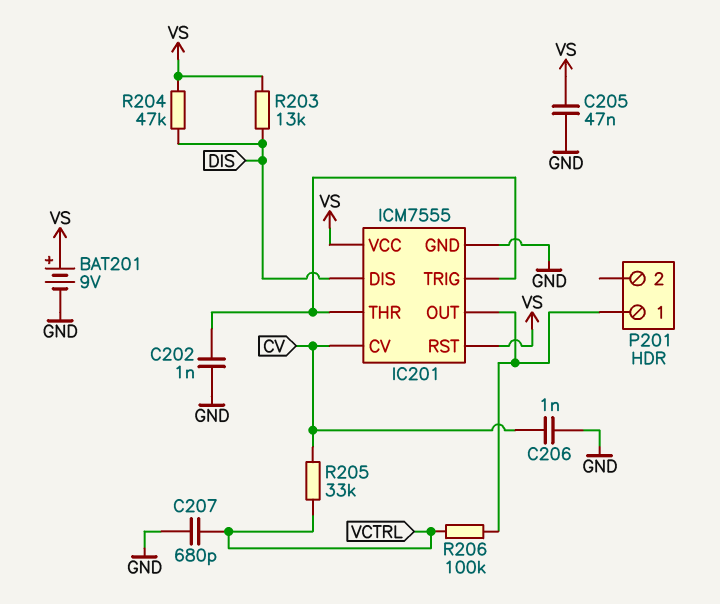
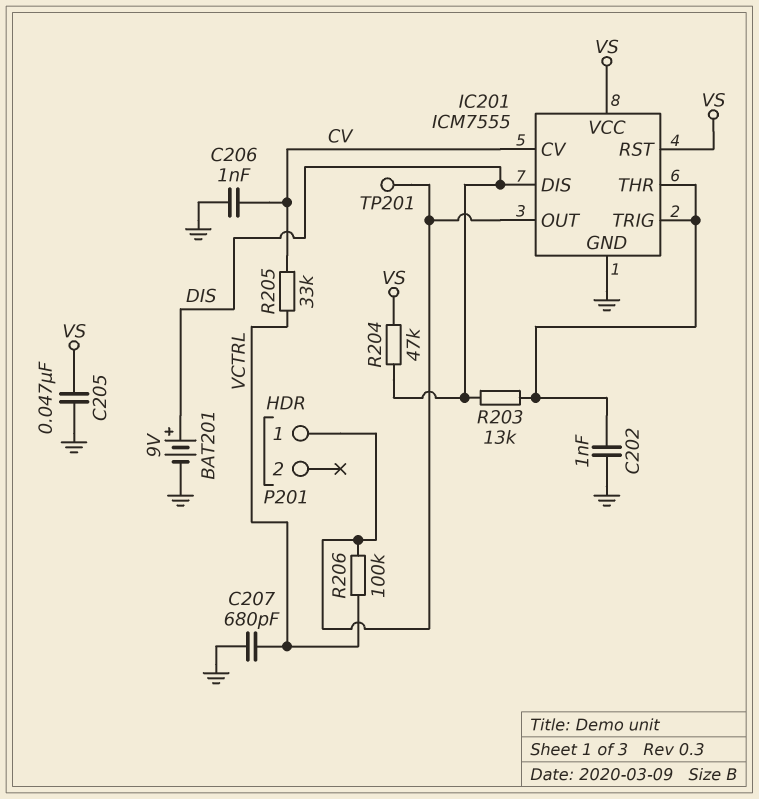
BAT201: 9V (plus VS, minus GND) -> 9V (plus DIS, minus GND)
R203: 13k (DIS, VS) -> 13k (DIS, IC201/THR)
TP201: none -> test point (IC201/OUT)

